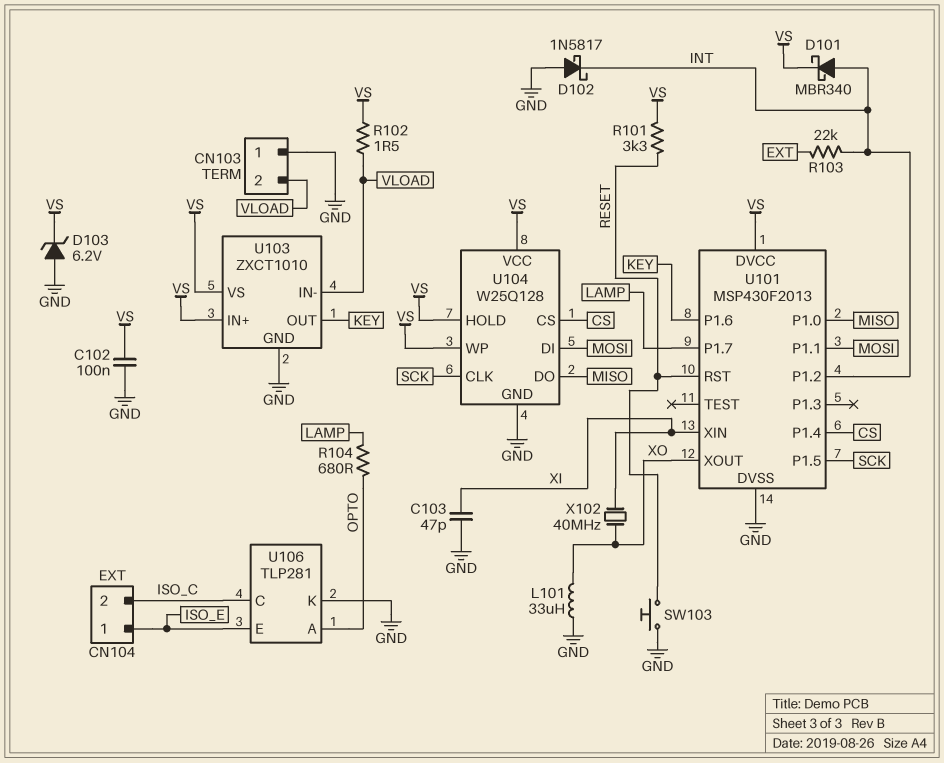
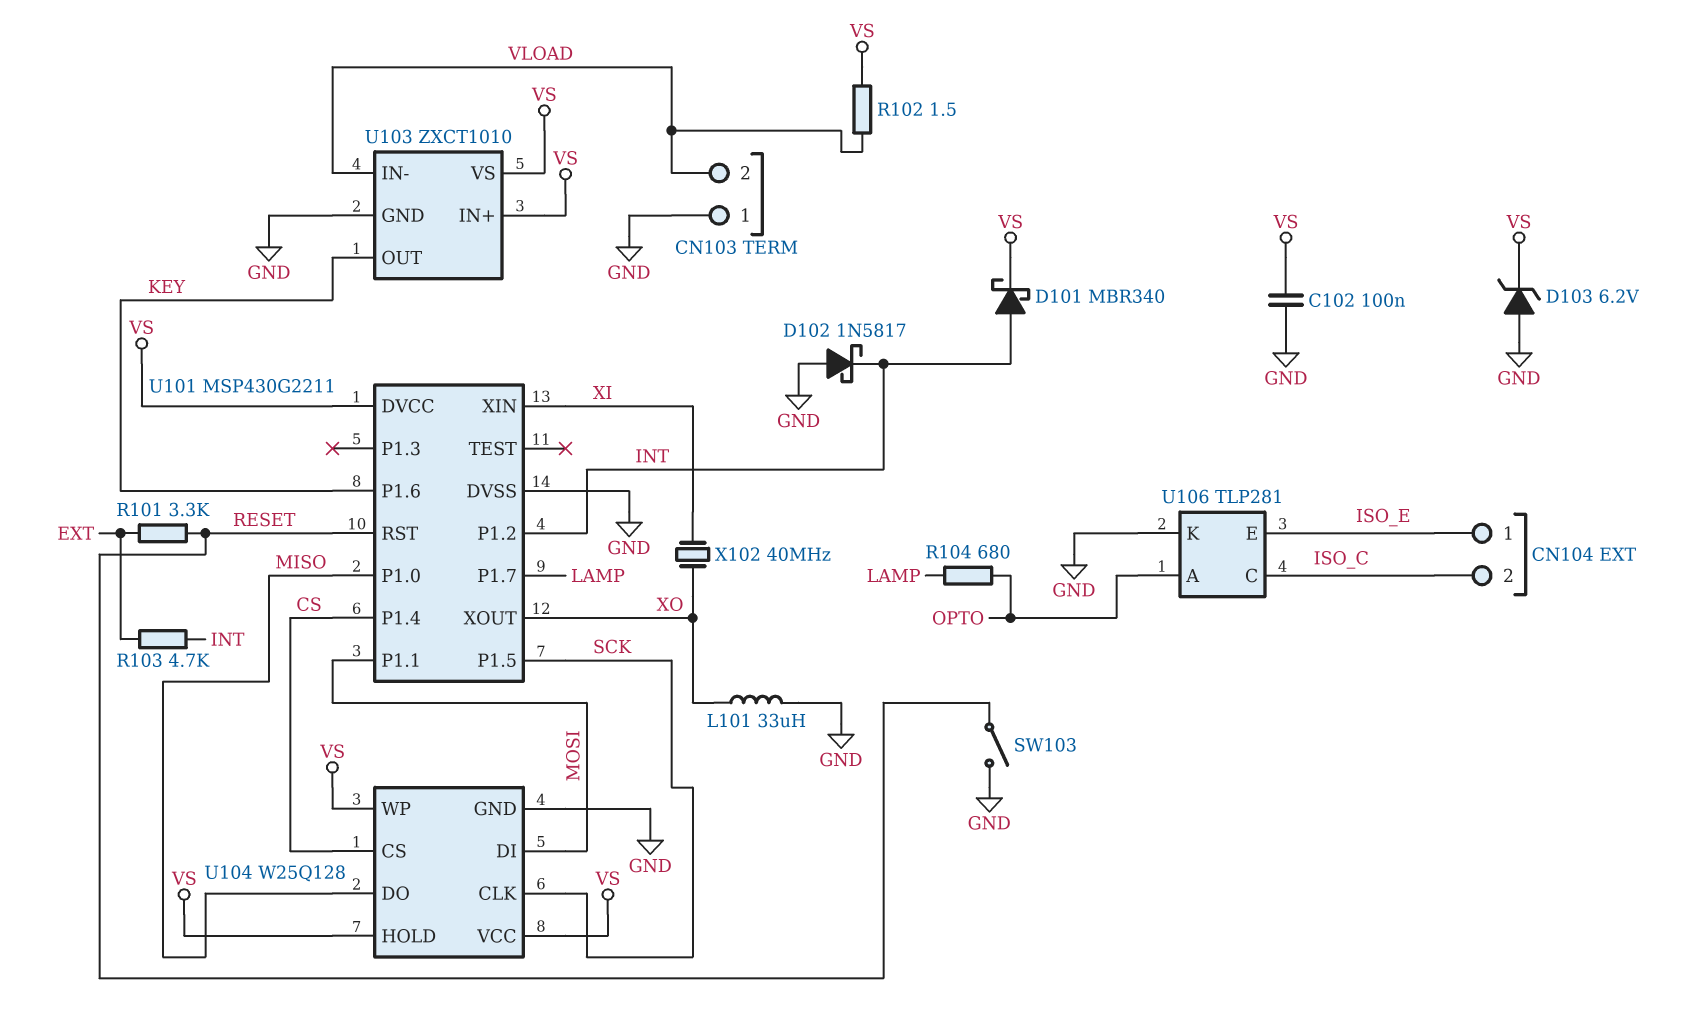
C103: 47pF (GND, XI) -> none
R101: 3.3k (RESET, VS) -> 3.3k (EXT, RESET)
R103: 22k (EXT, INT) -> 4.7k (EXT, INT)
SW103: button (GND, RESET) -> switch (GND, RESET)
U101: MSP430F2013 -> MSP430G2211

